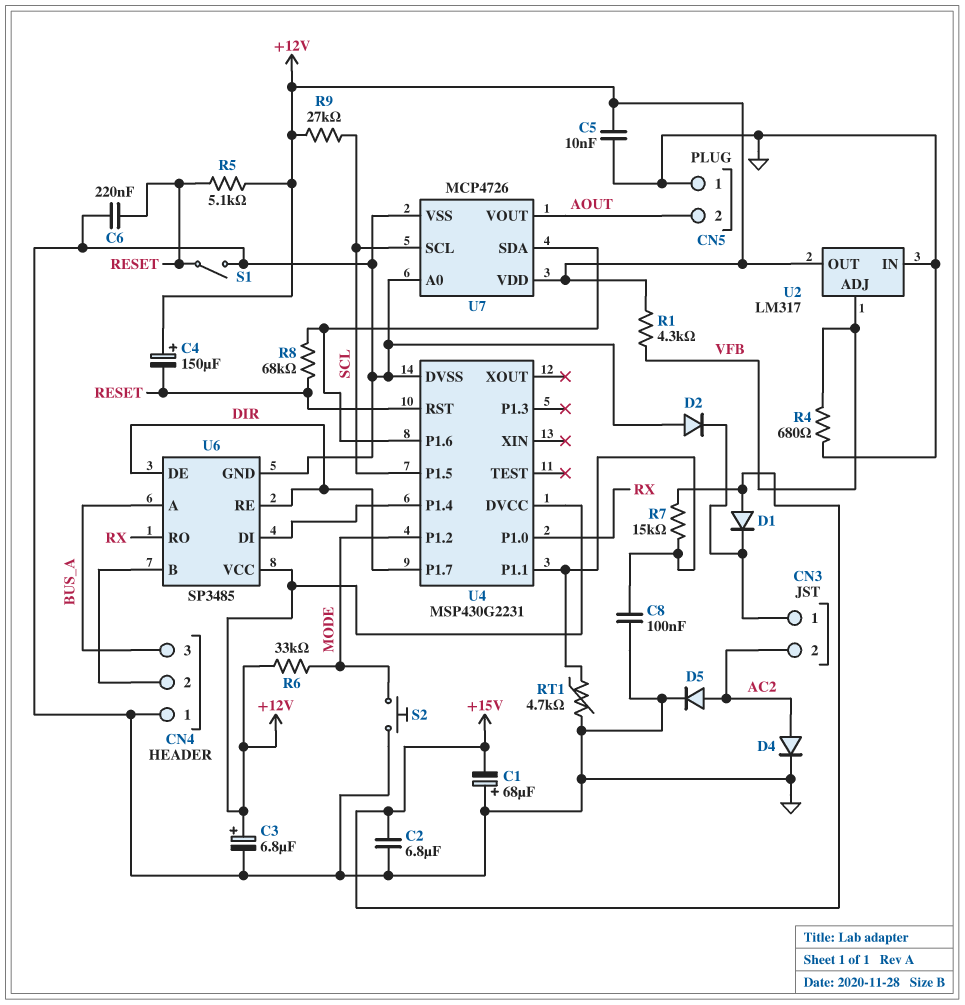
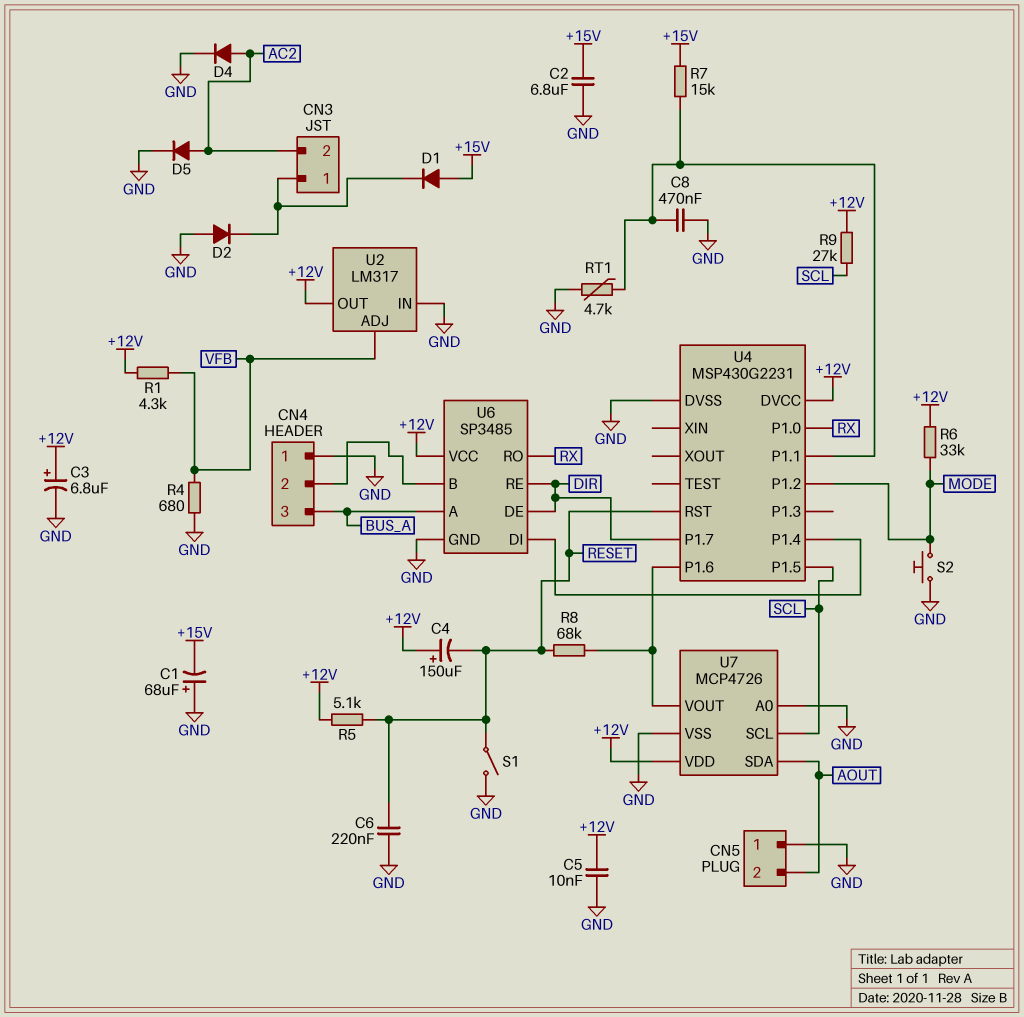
C8: 100nF (GND, U4/P1.1) -> 470nF (GND, U4/P1.1)
U7 pin SDA: U4/P1.6 -> AOUT
U7 pin VOUT: AOUT -> U4/P1.6

